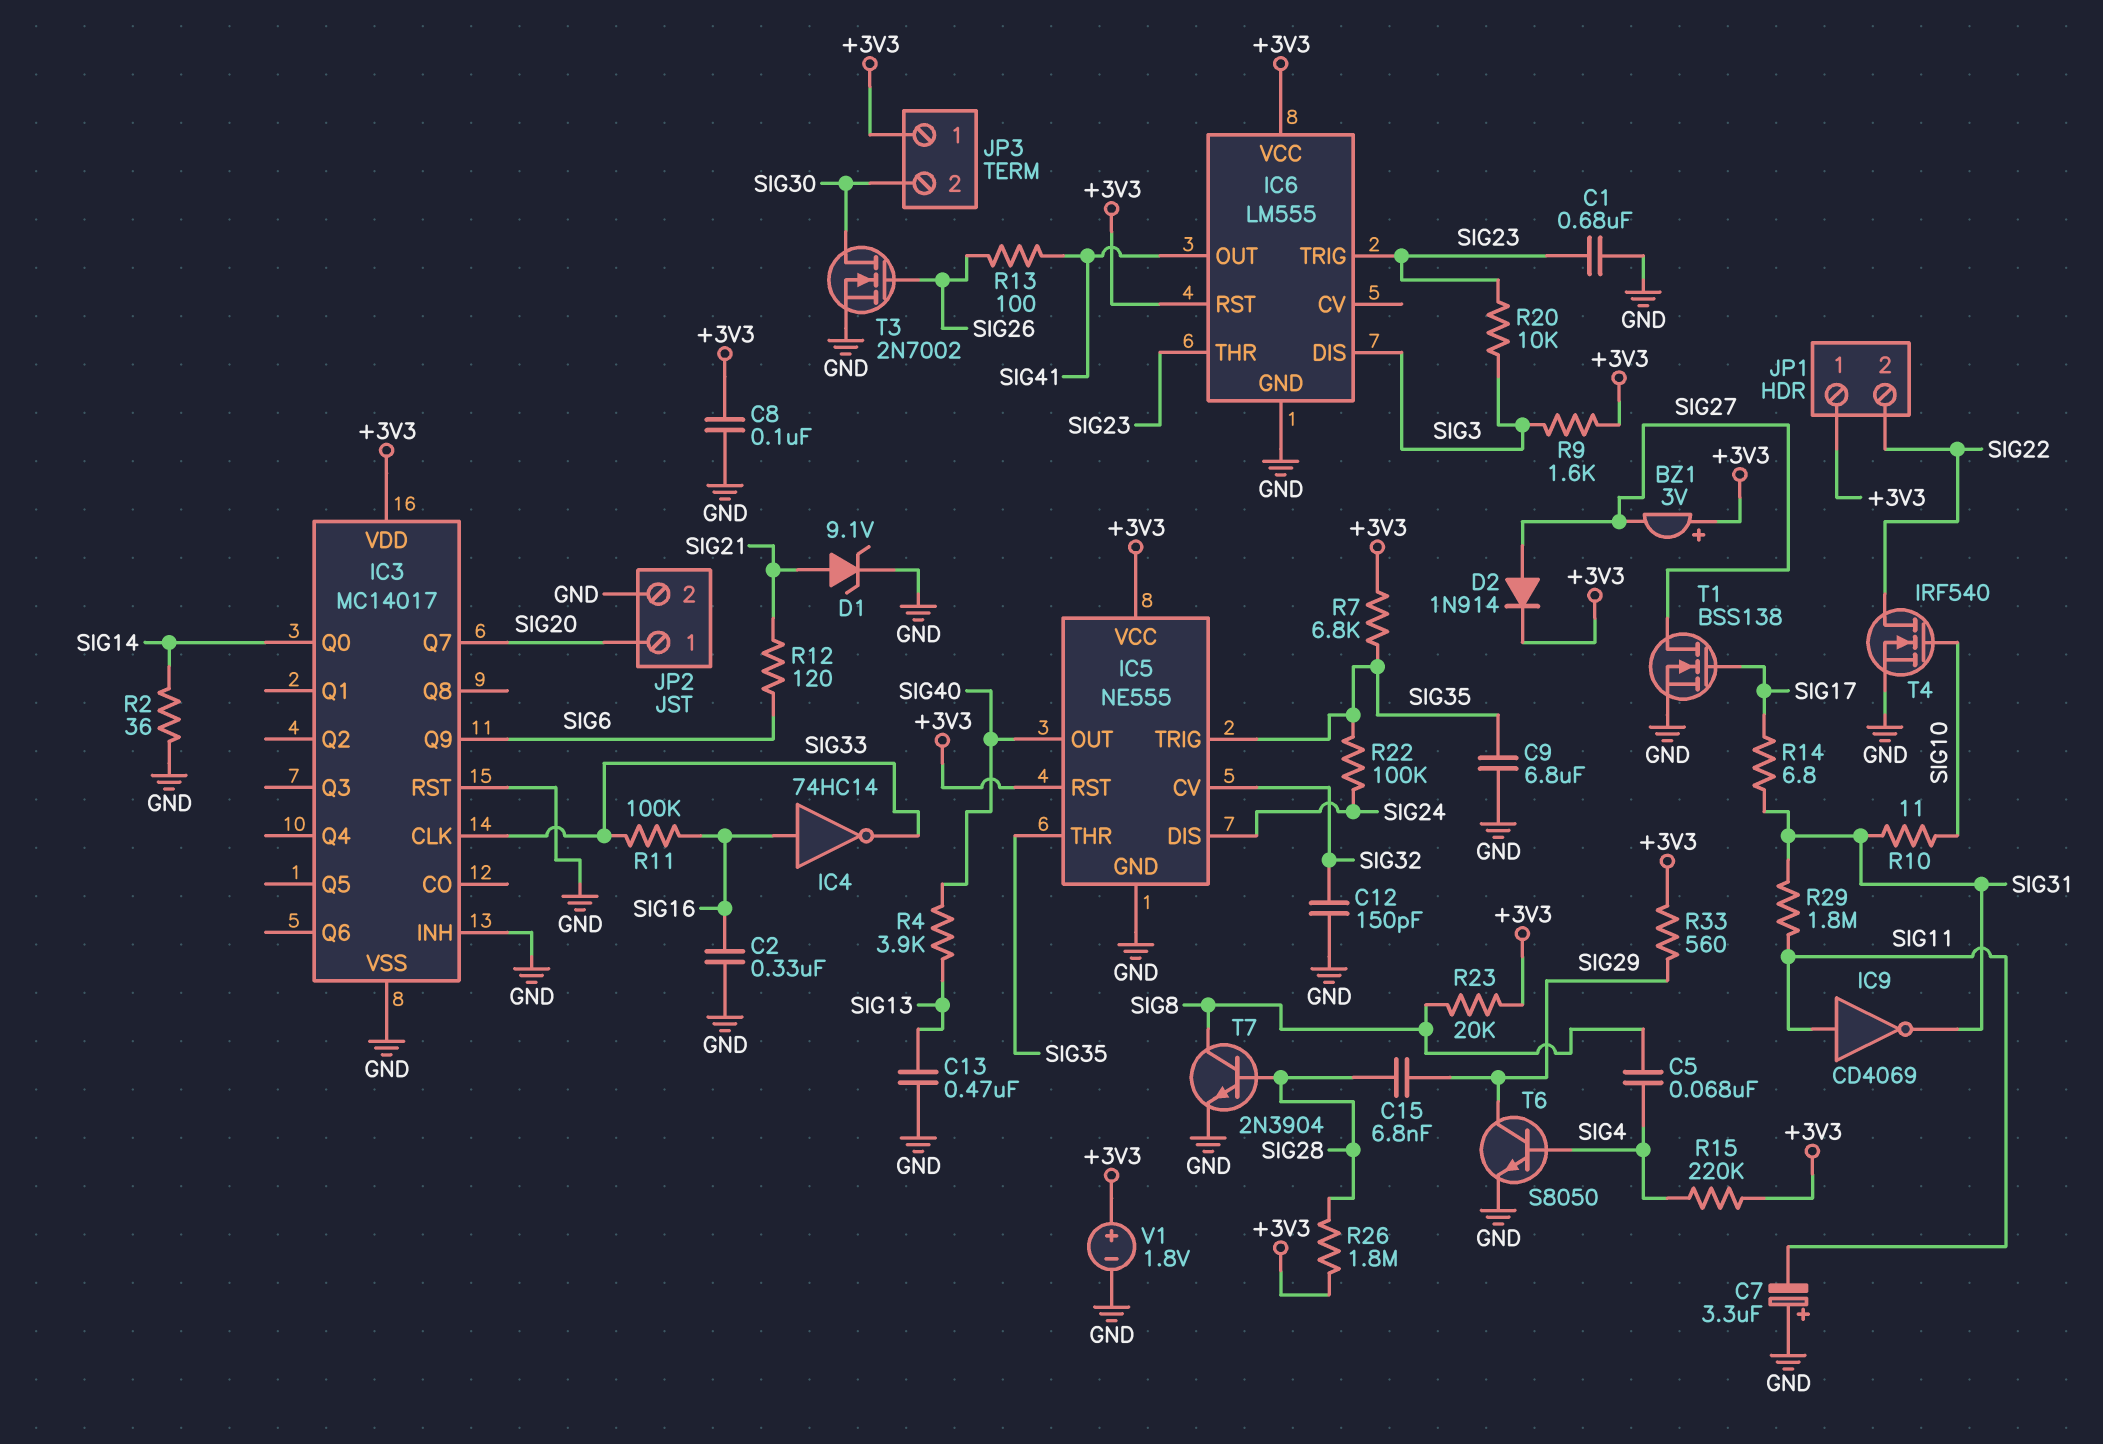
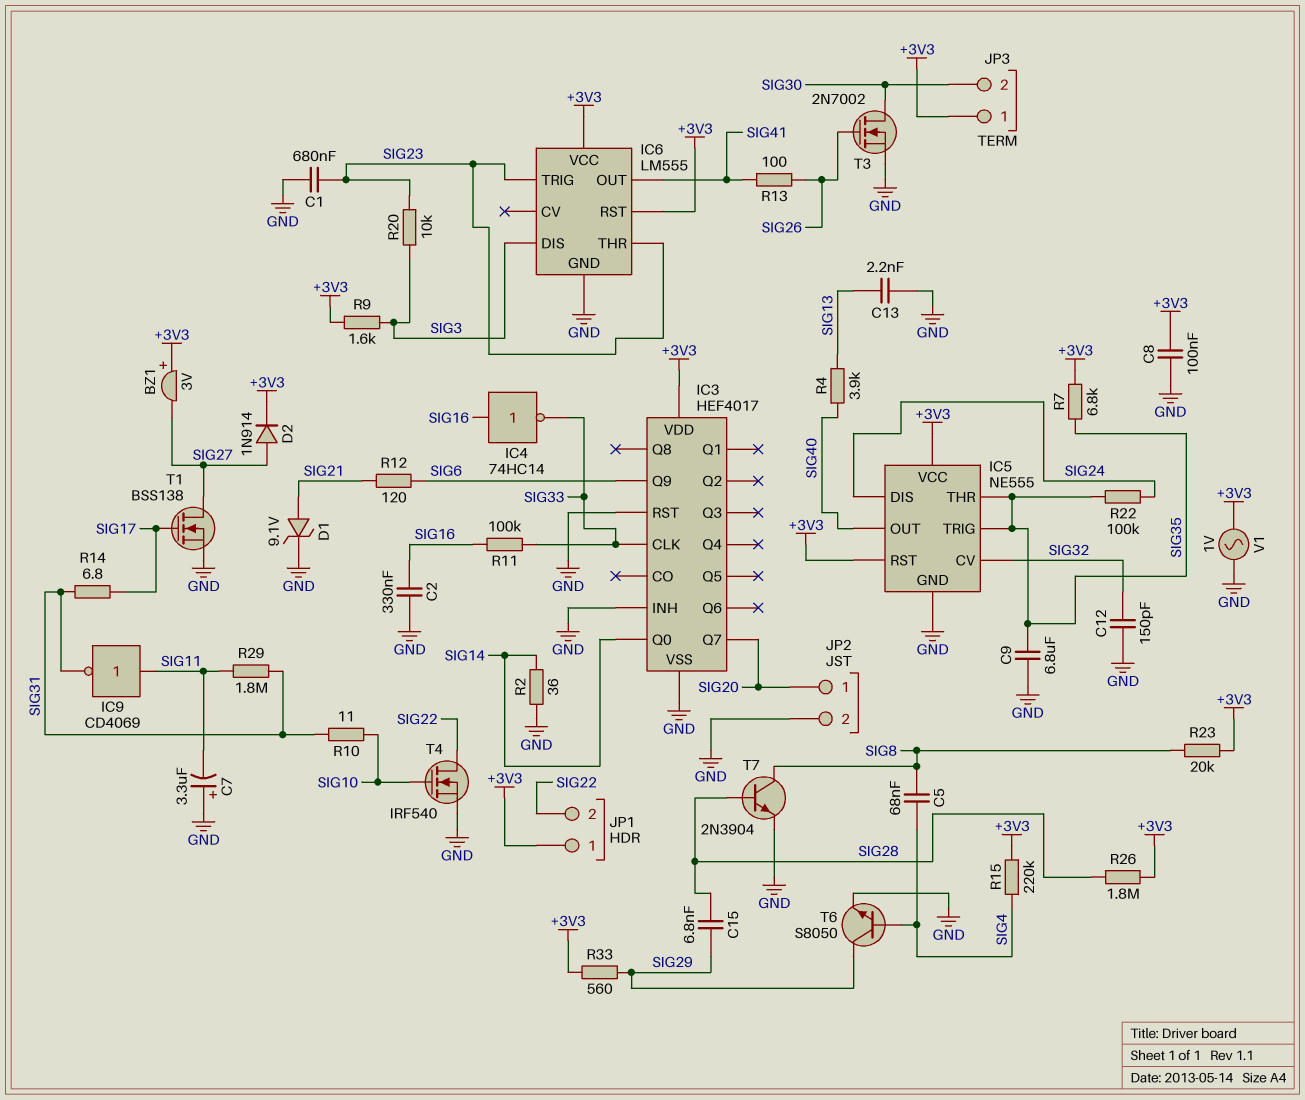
C13: 470nF (GND, SIG13) -> 2.2nF (GND, SIG13)
IC3: MC14017 -> HEF4017
V1: 1.8V (plus +3V3, minus GND) -> AC 1V (+3V3, GND)

